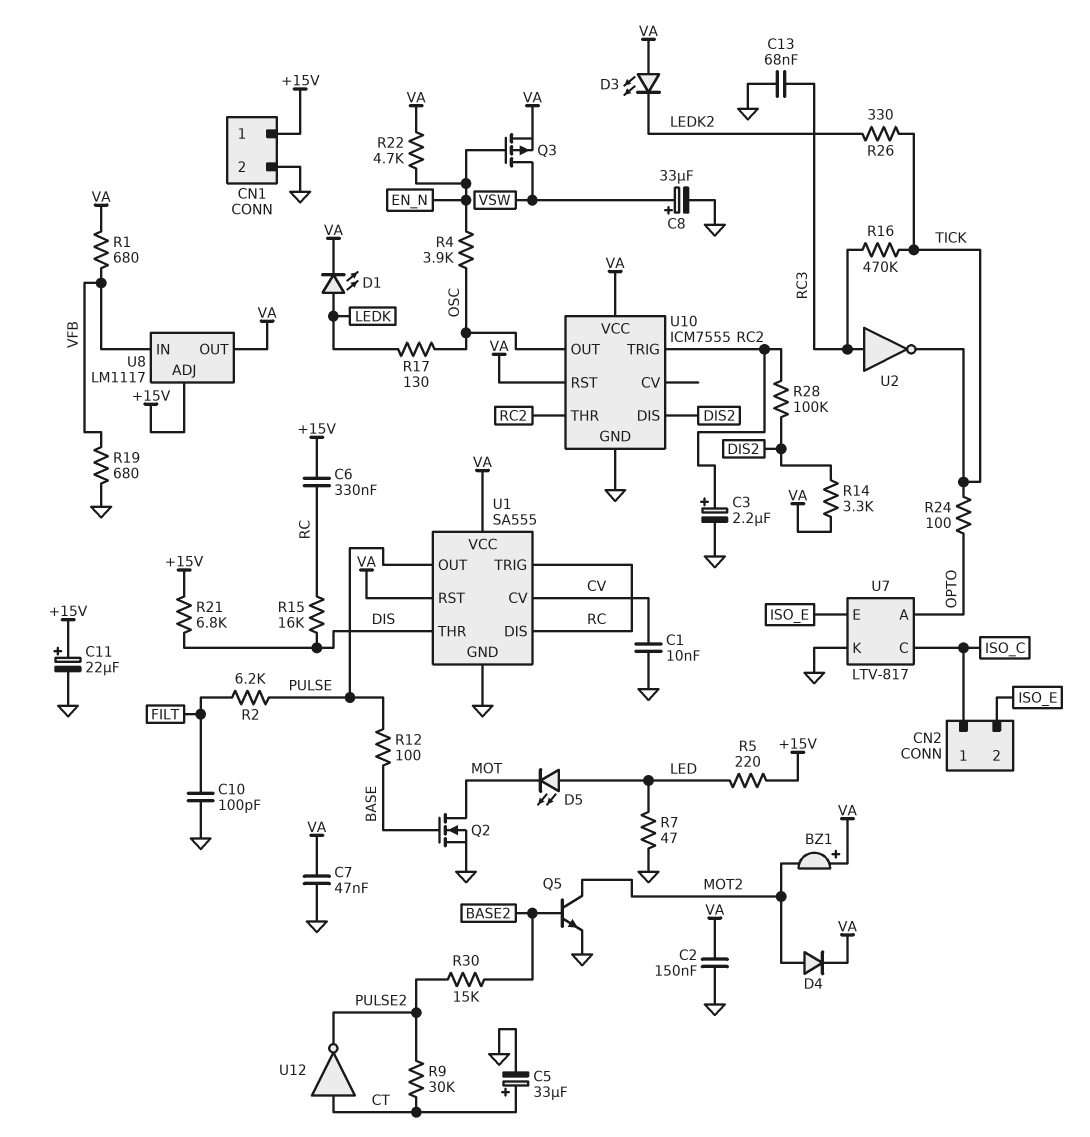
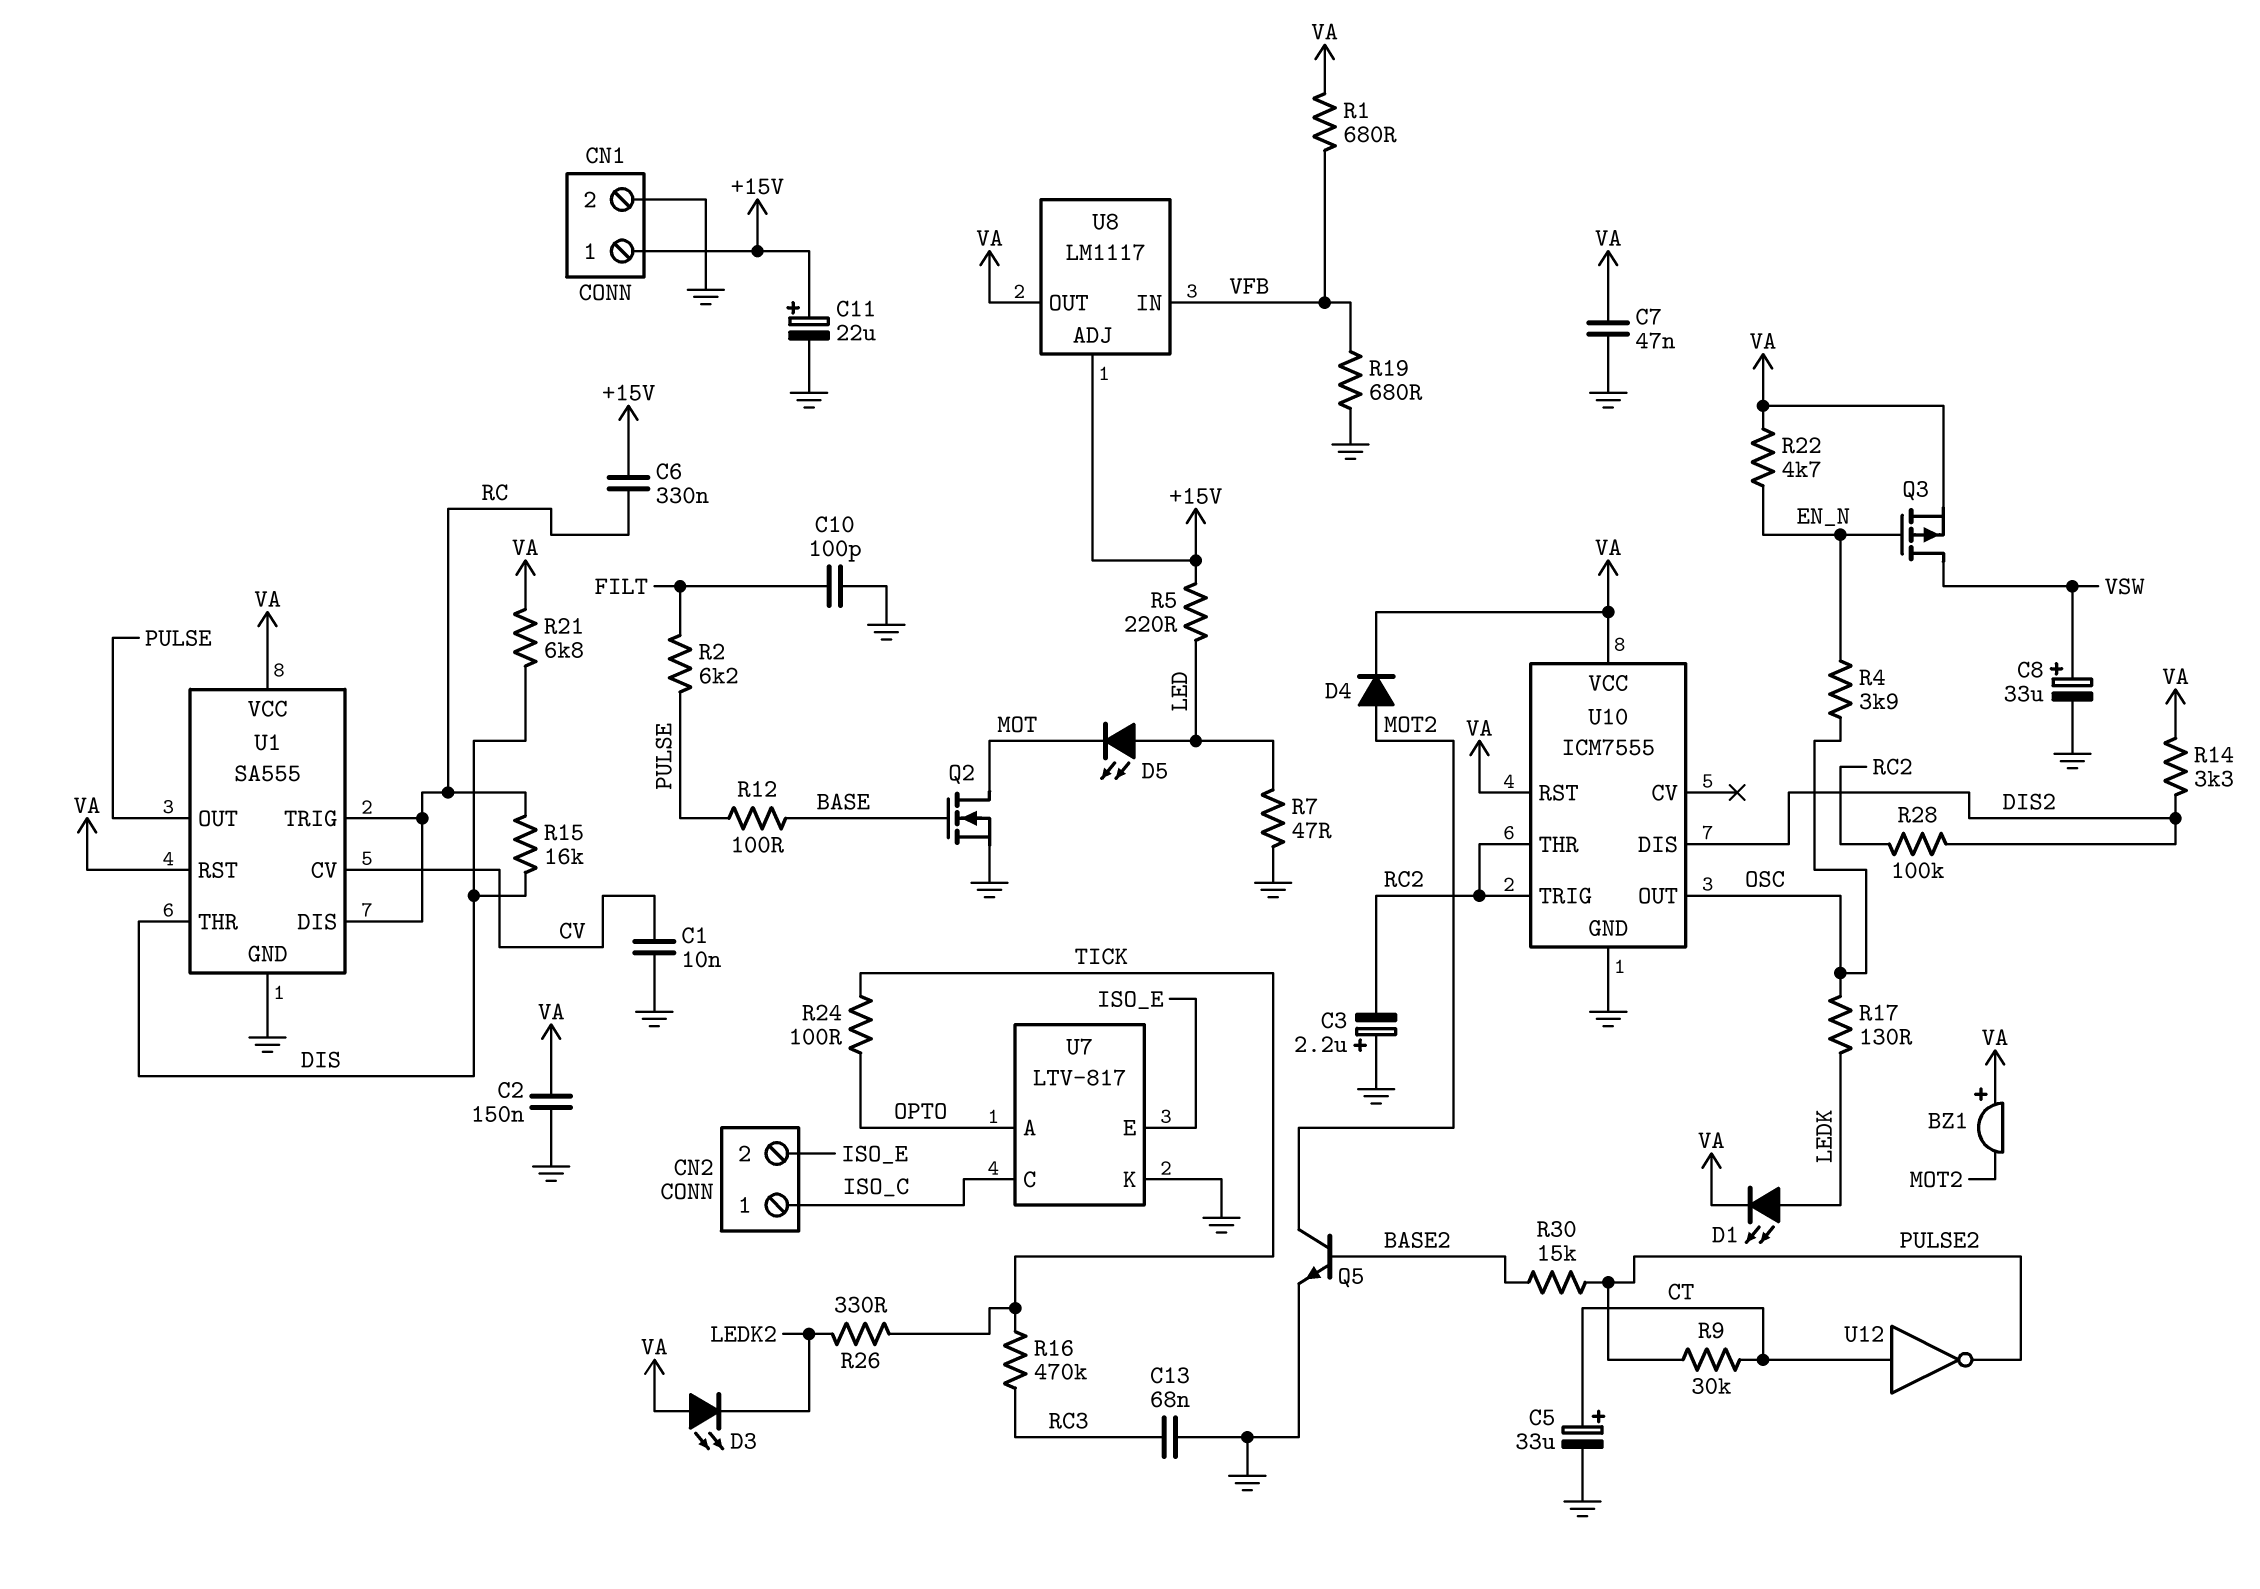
C3: 2.2uF (plus RC2, minus GND) -> 2.2uF (plus GND, minus RC2)
R21: 6.8k (+15V, DIS) -> 6.8k (DIS, VA)
U2: NOT (in RC3, out TICK) -> none

